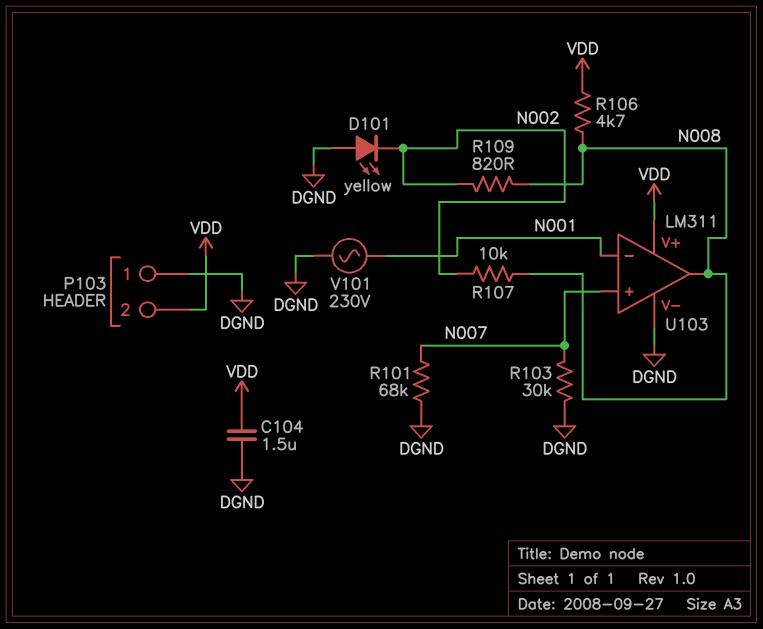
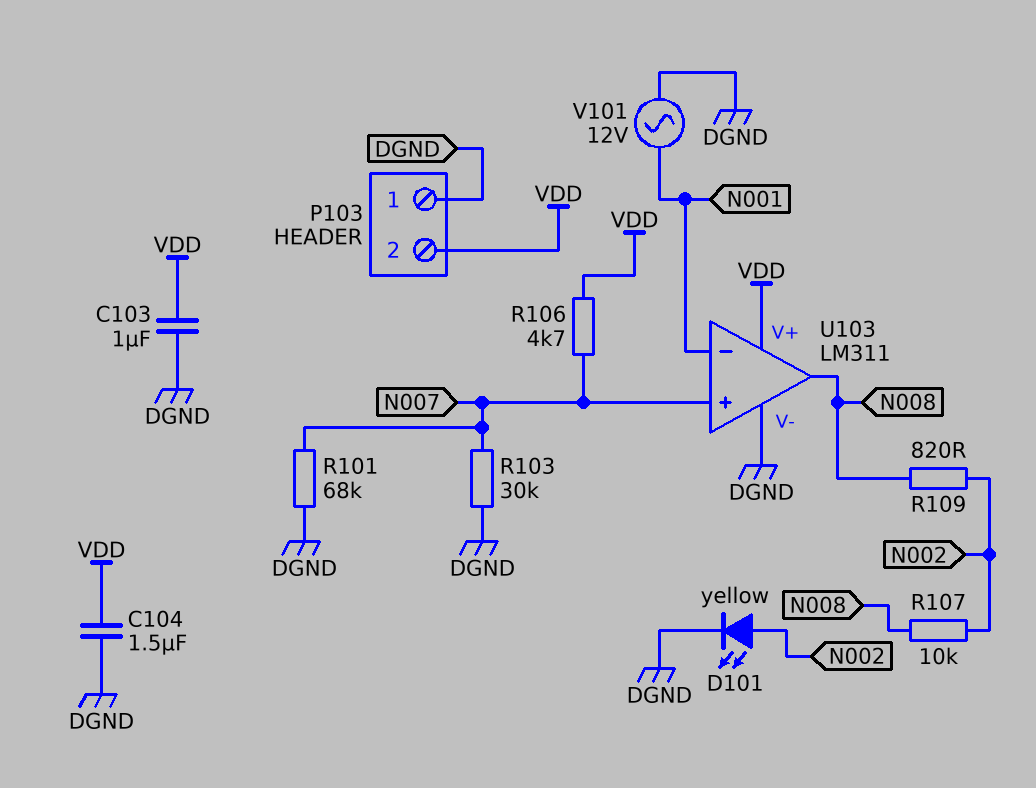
C103: none -> 1uF (DGND, VDD)
D101: LED yellow (A DGND, K N002) -> LED yellow (A N002, K DGND)
R106: 4.7k (N008, VDD) -> 4.7k (N007, VDD)
V101: AC 230V (DGND, N001) -> AC 12V (DGND, N001)

